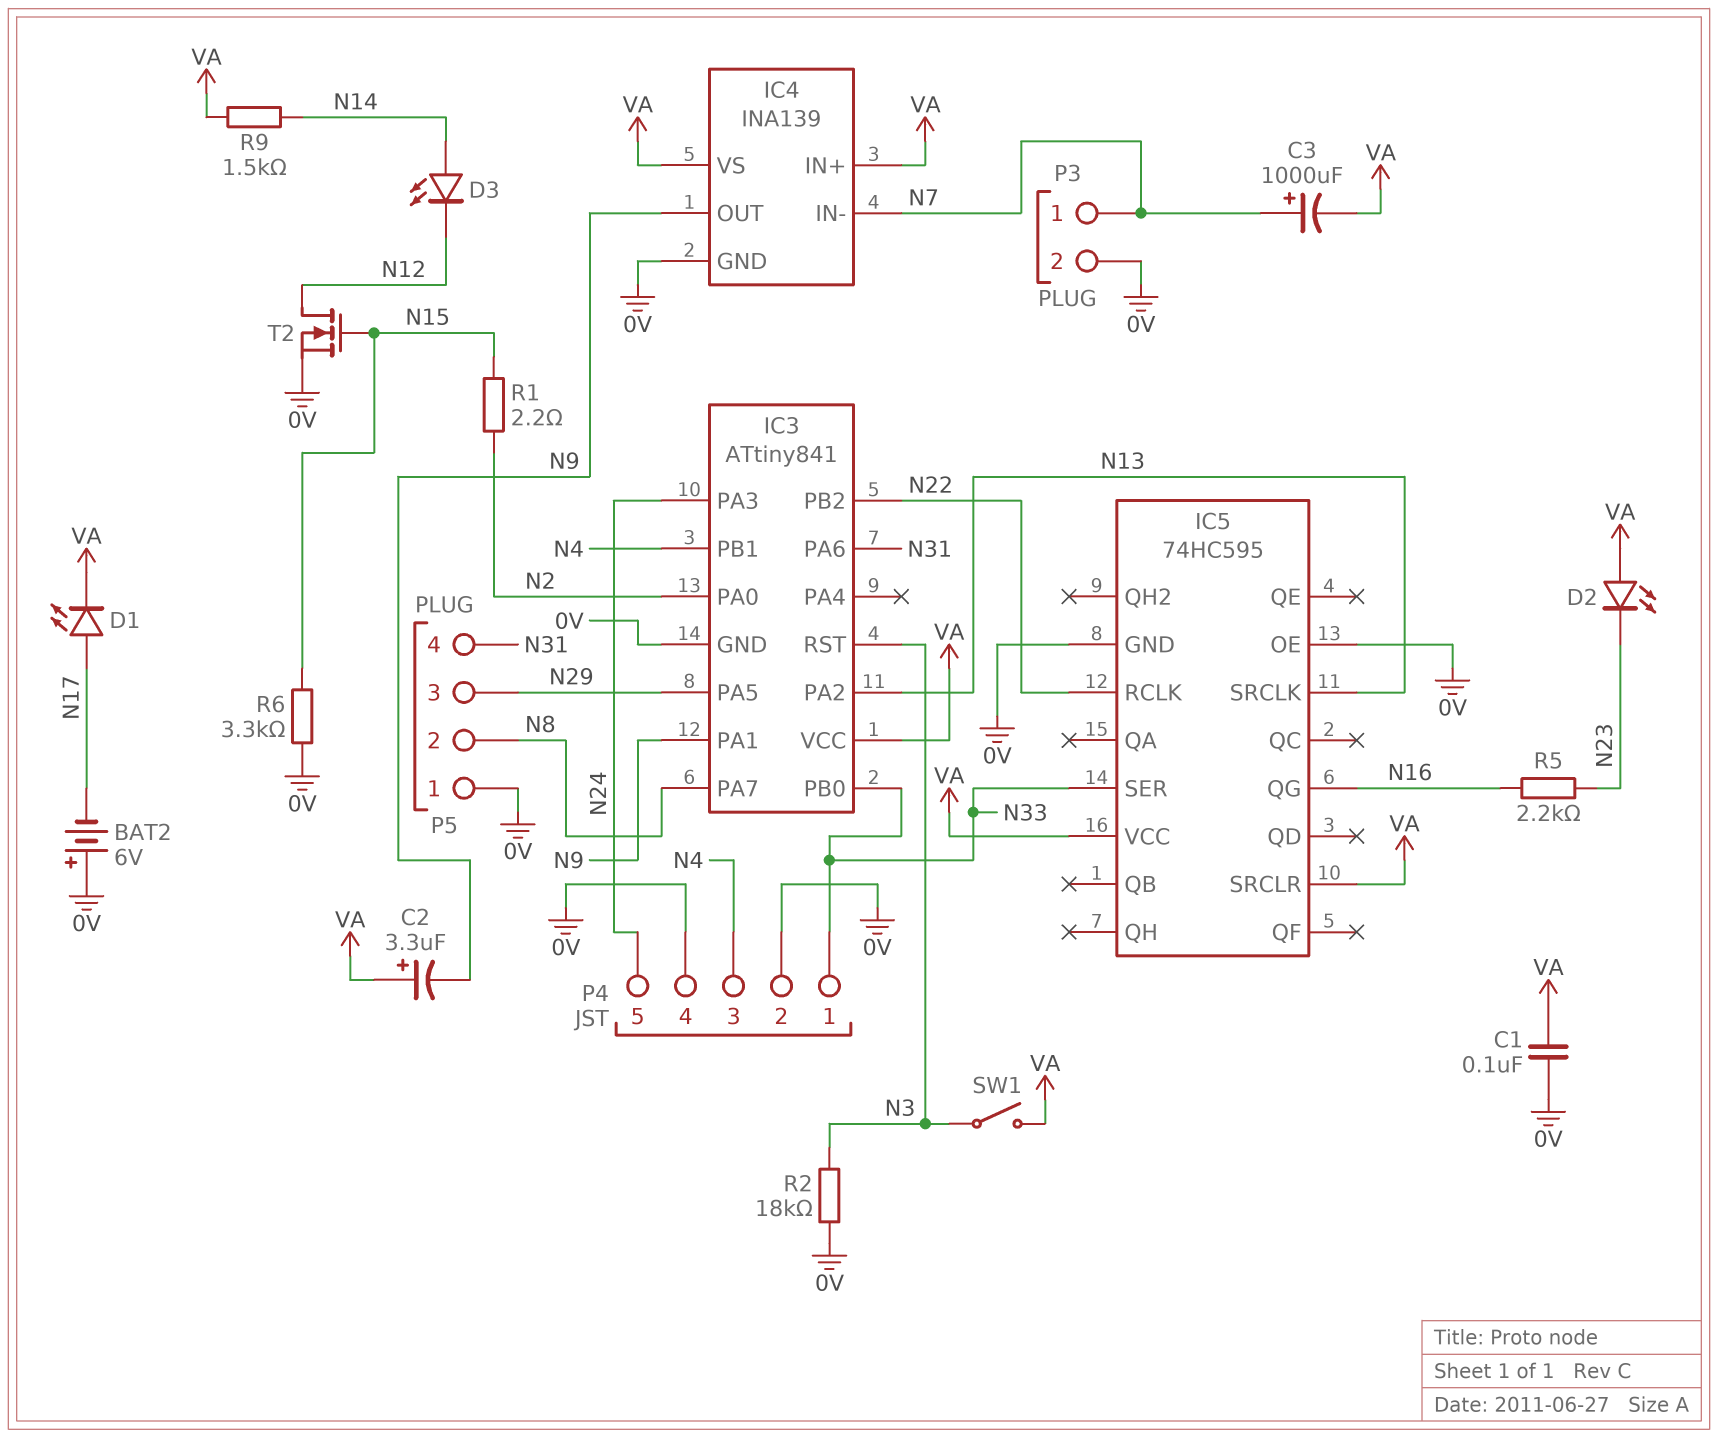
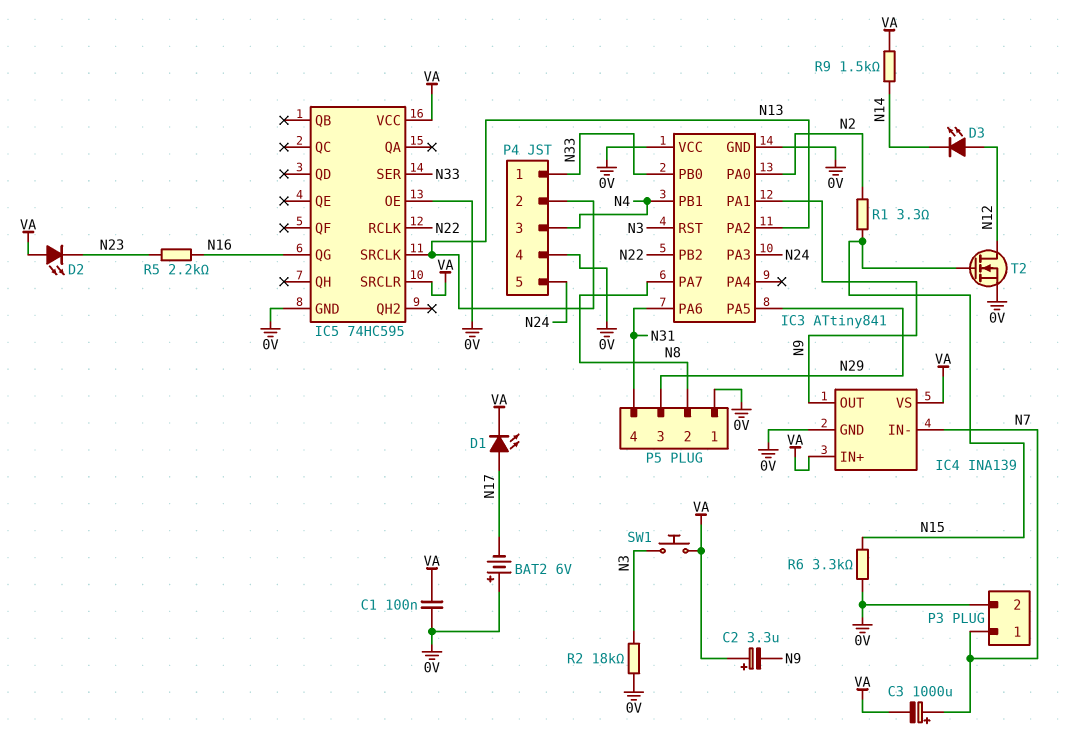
D3: LED (A N14, K N12) -> LED (A N12, K N14)
IC3 pin VCC: VA -> 0V
P4 pin 2: 0V -> N13
R1: 2.2 (N2, N15) -> 3.3 (N2, N15)
SW1: switch (N3, VA) -> button (N3, VA)

